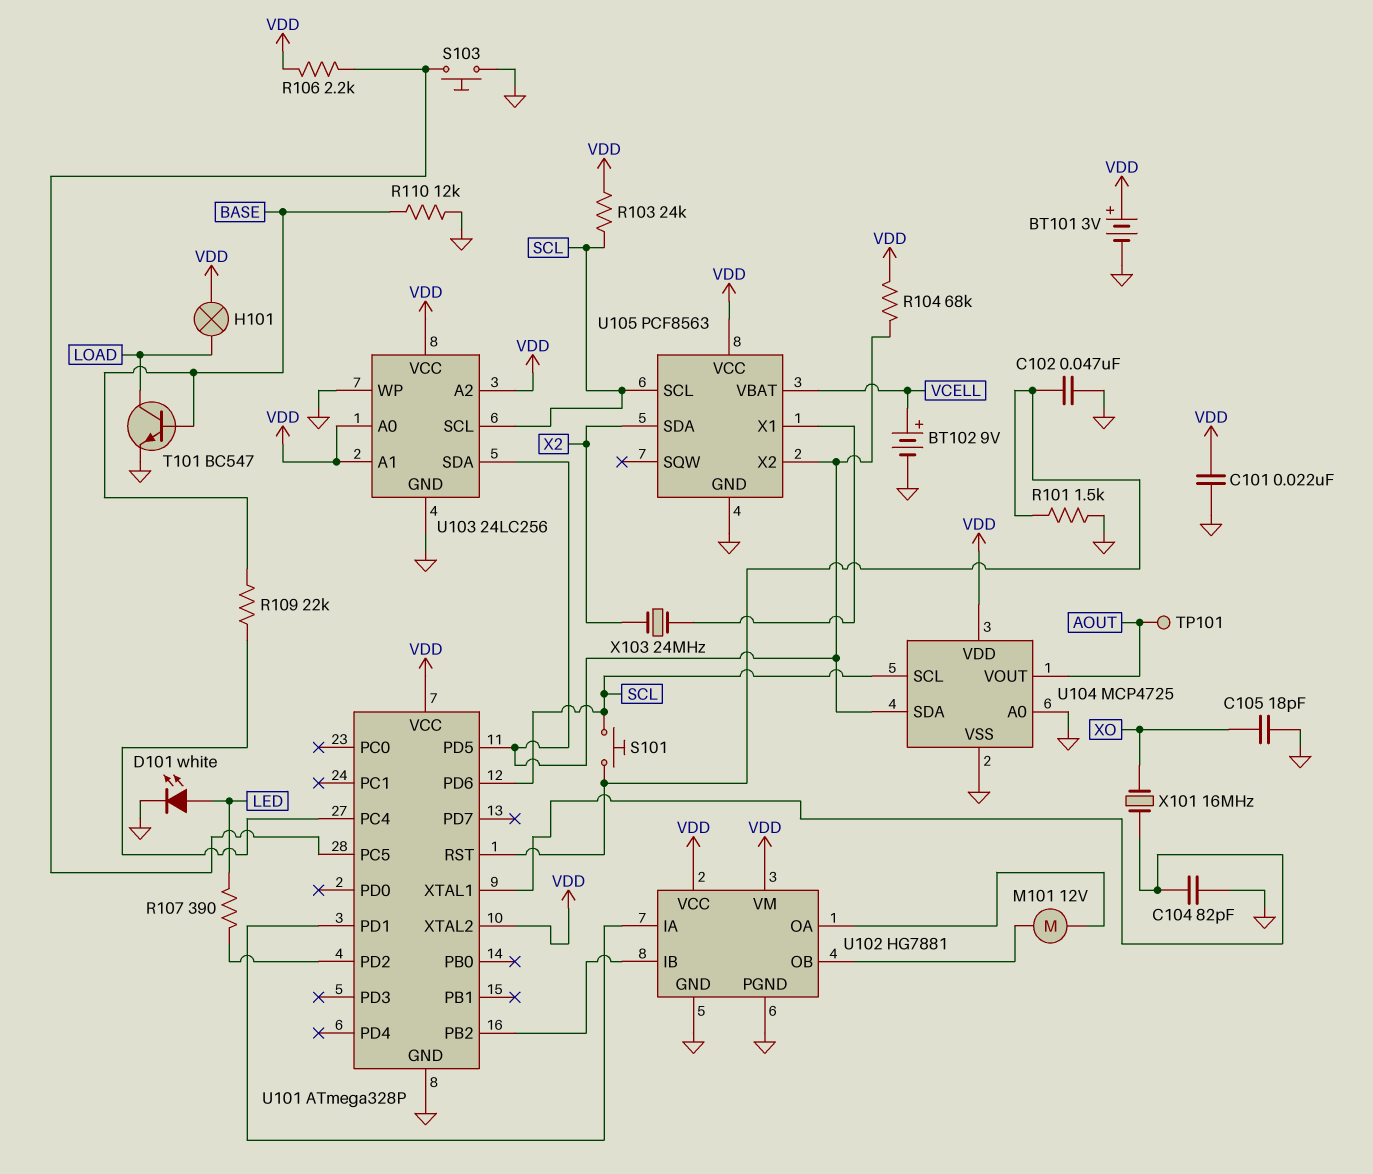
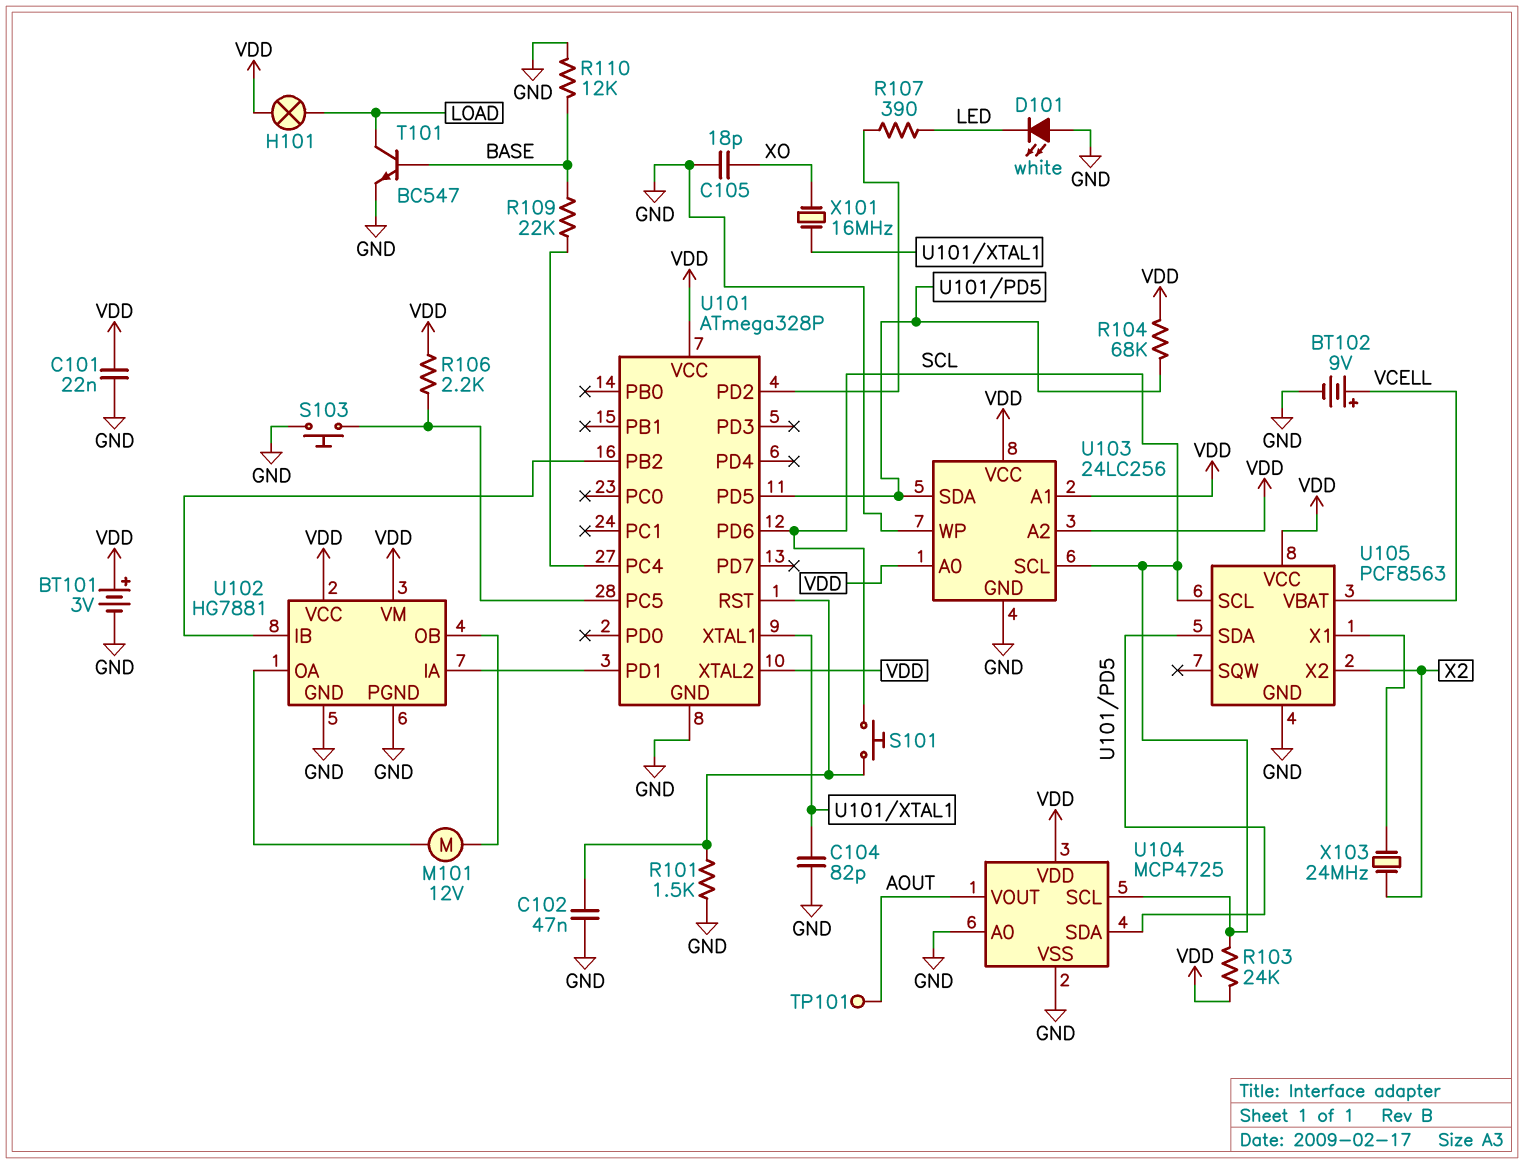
D101: LED white (A LED, K GND) -> LED white (A GND, K LED)
U105 pin SDA: X2 -> U101/PD5
U105 pin X2: U101/PD5 -> X2

